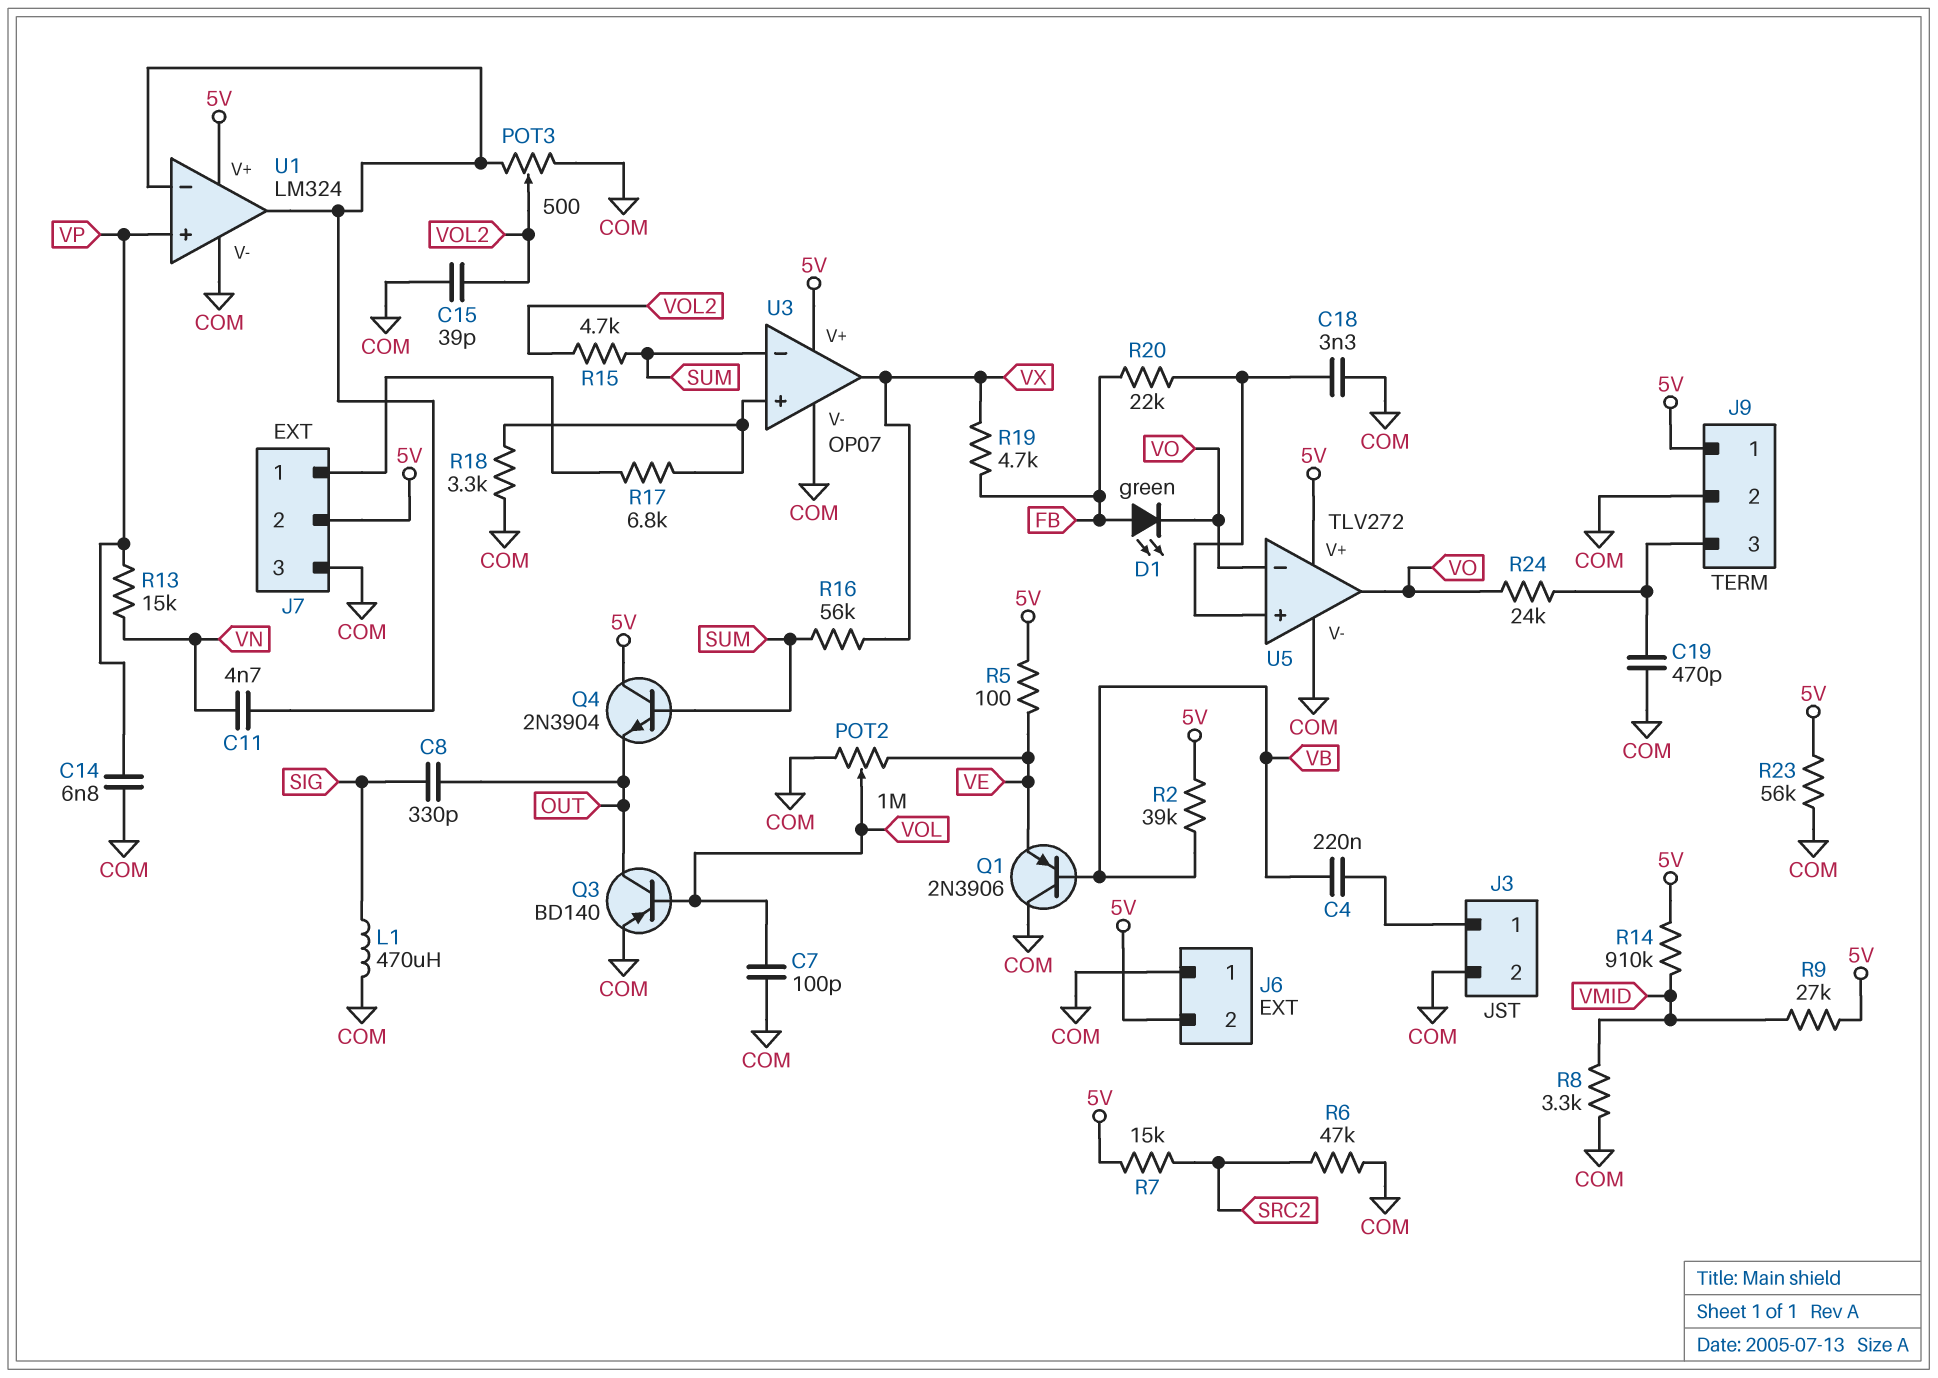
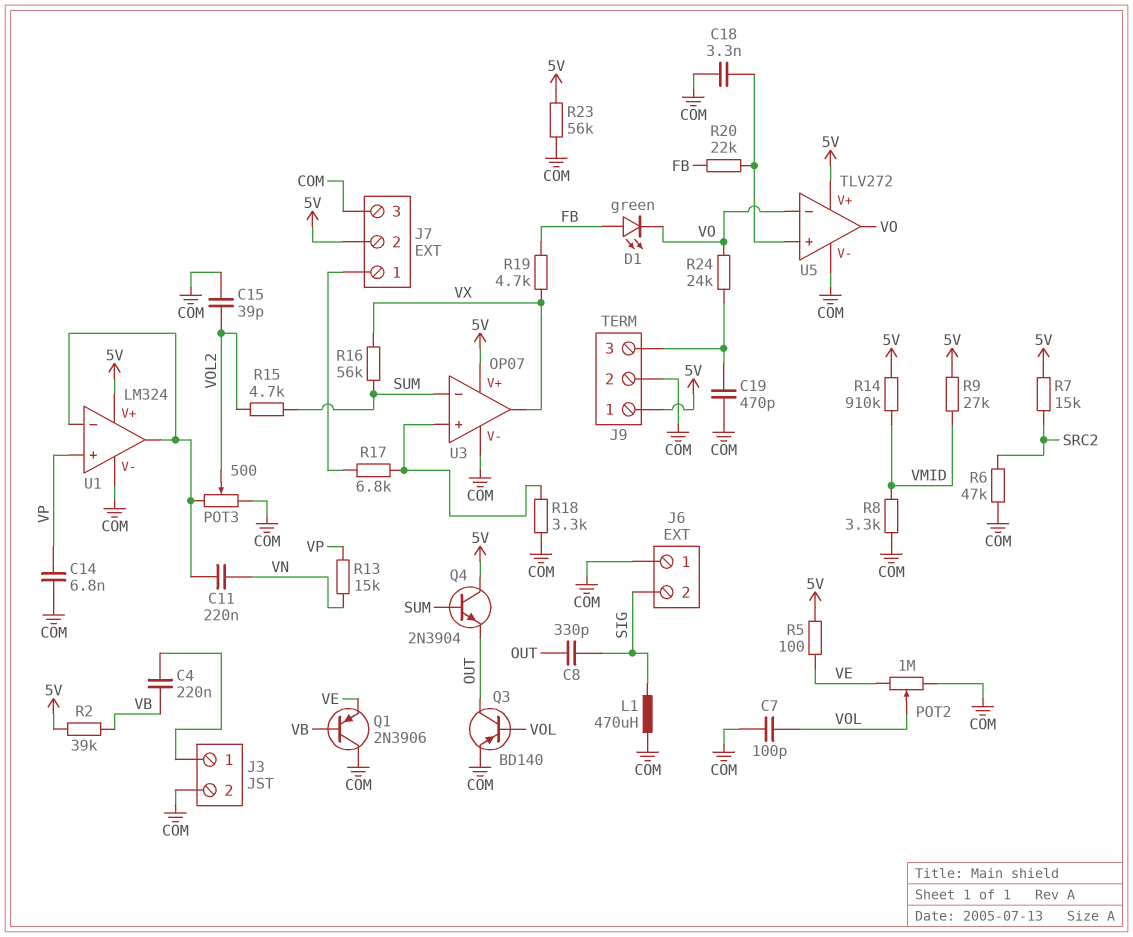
C11: 4.7nF (U1/in-, VN) -> 220nF (U1/in-, VN)
J6 pin 2: 5V -> SIG

